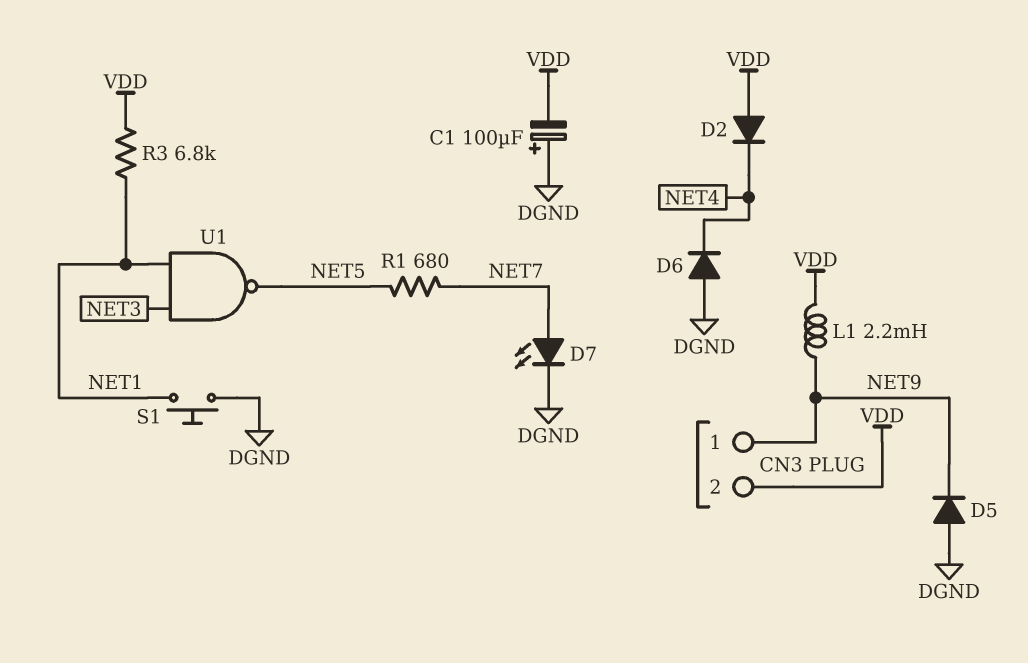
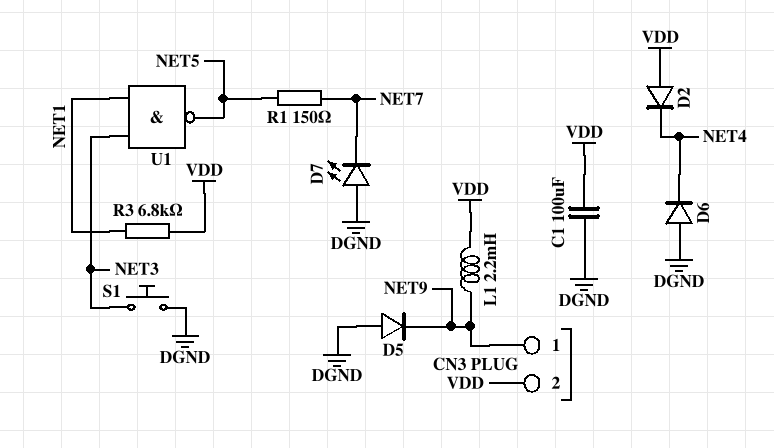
C1: 100uF (plus DGND, minus VDD) -> 100uF (DGND, VDD)
D7: LED (A NET7, K DGND) -> LED (A DGND, K NET7)
R1: 680 (NET5, NET7) -> 150 (NET5, NET7)
S1: button (DGND, NET1) -> button (DGND, NET3)

